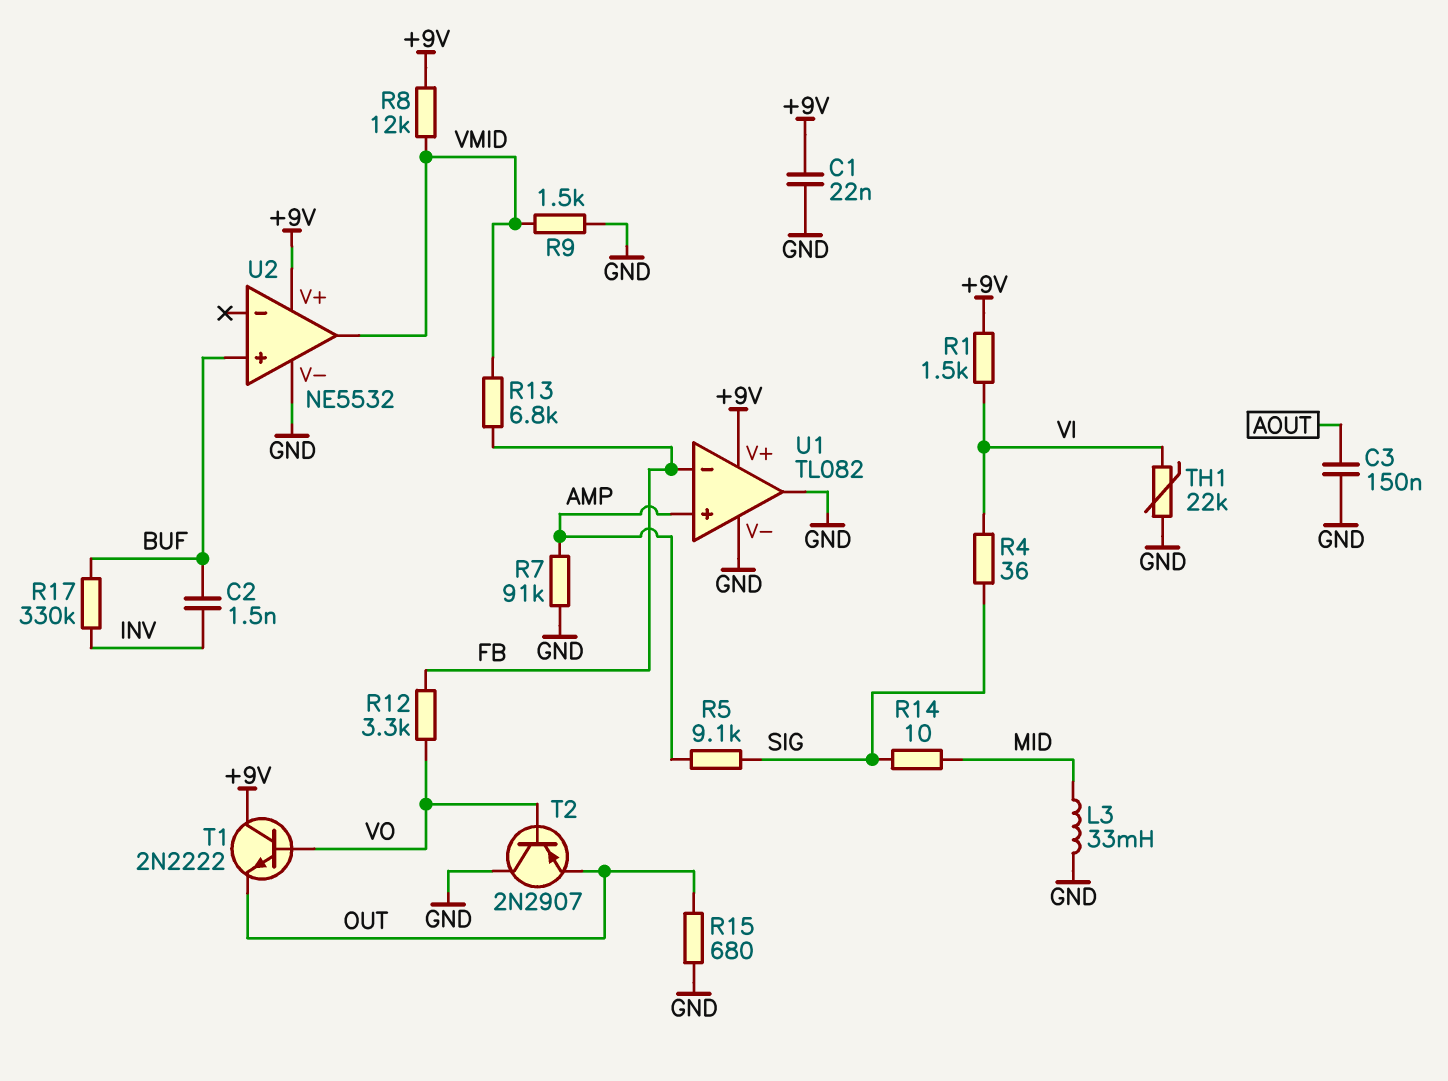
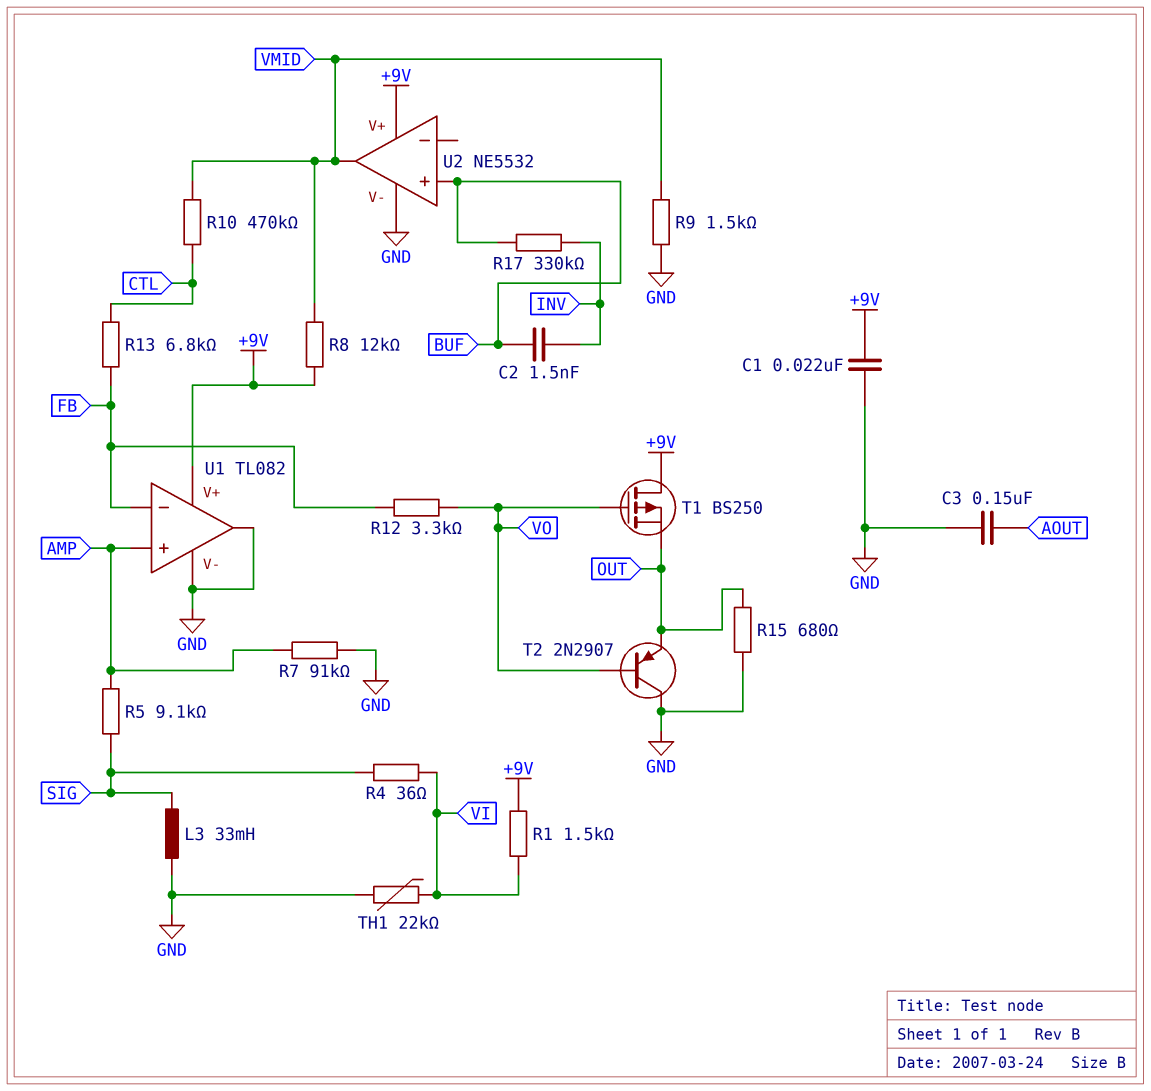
L3: 33mH (GND, MID) -> 33mH (GND, SIG)
R10: none -> 470k (CTL, VMID)
R13: 6.8k (FB, VMID) -> 6.8k (CTL, FB)
R14: 10 (MID, SIG) -> none
T1: NPN 2N2222 (B VO, C +9V, E OUT) -> PMOS BS250 (G VO, D +9V, S OUT)

